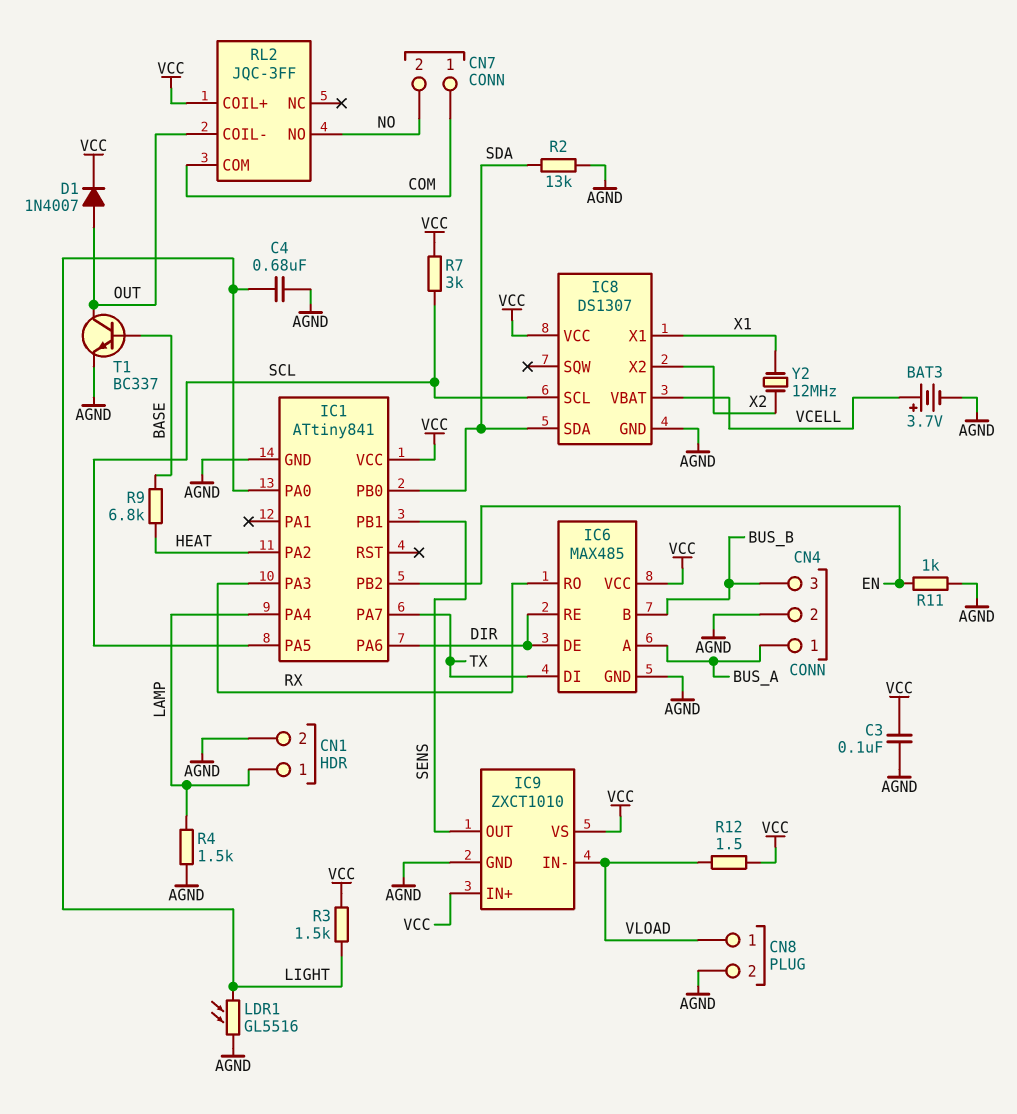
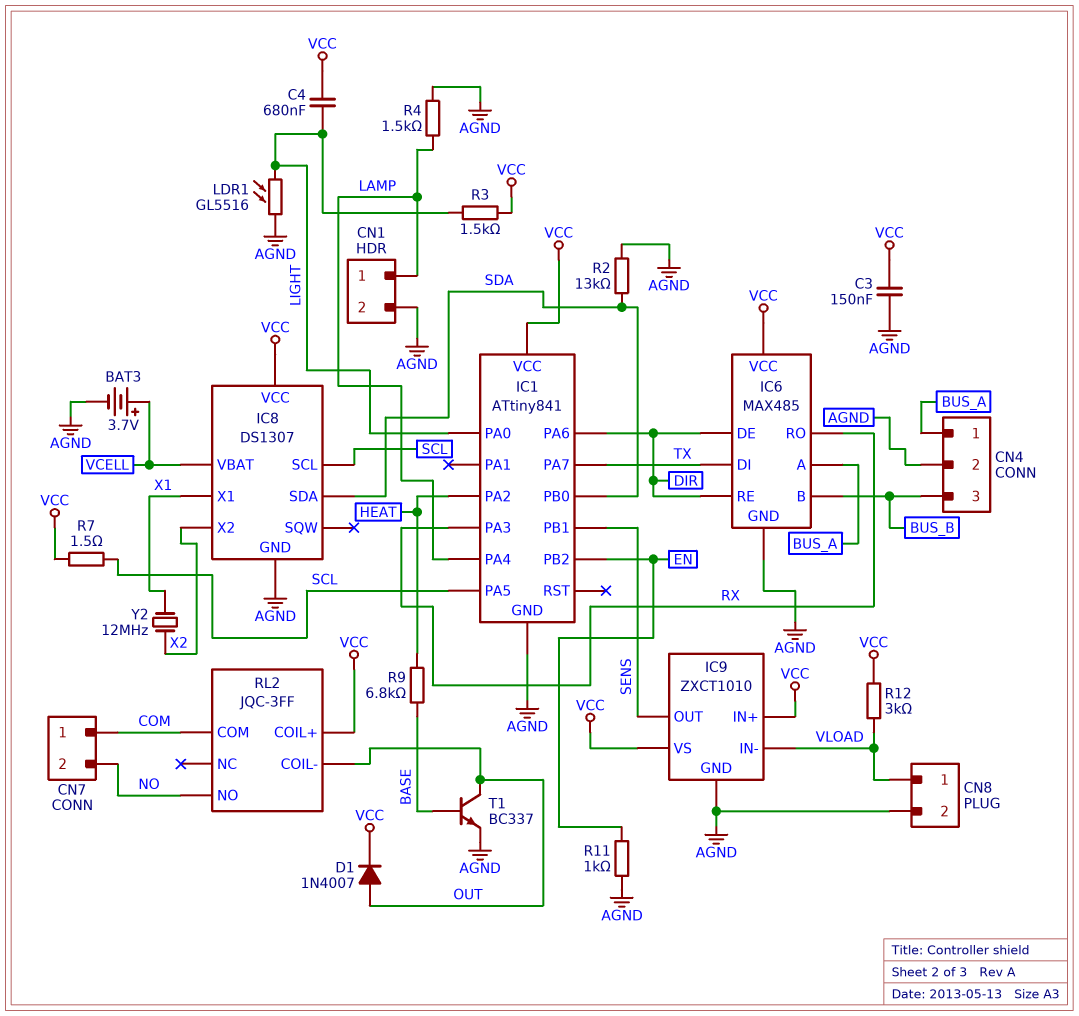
C3: 100nF (AGND, VCC) -> 150nF (AGND, VCC)
C4: 680nF (AGND, LIGHT) -> 680nF (LIGHT, VCC)
R7: 3k (SCL, VCC) -> 1.5 (SCL, VCC)
R12: 1.5 (VCC, VLOAD) -> 3k (VCC, VLOAD)

